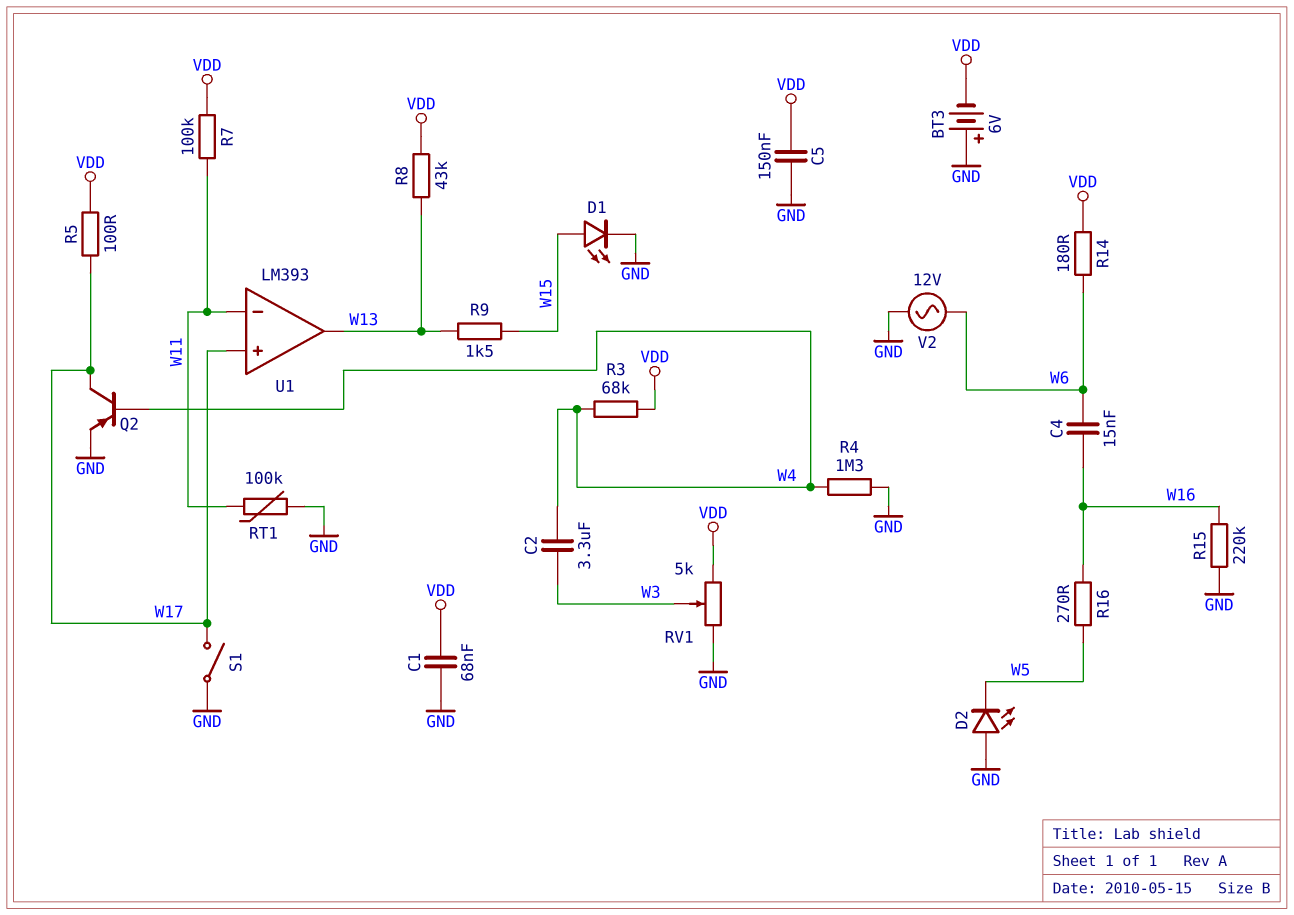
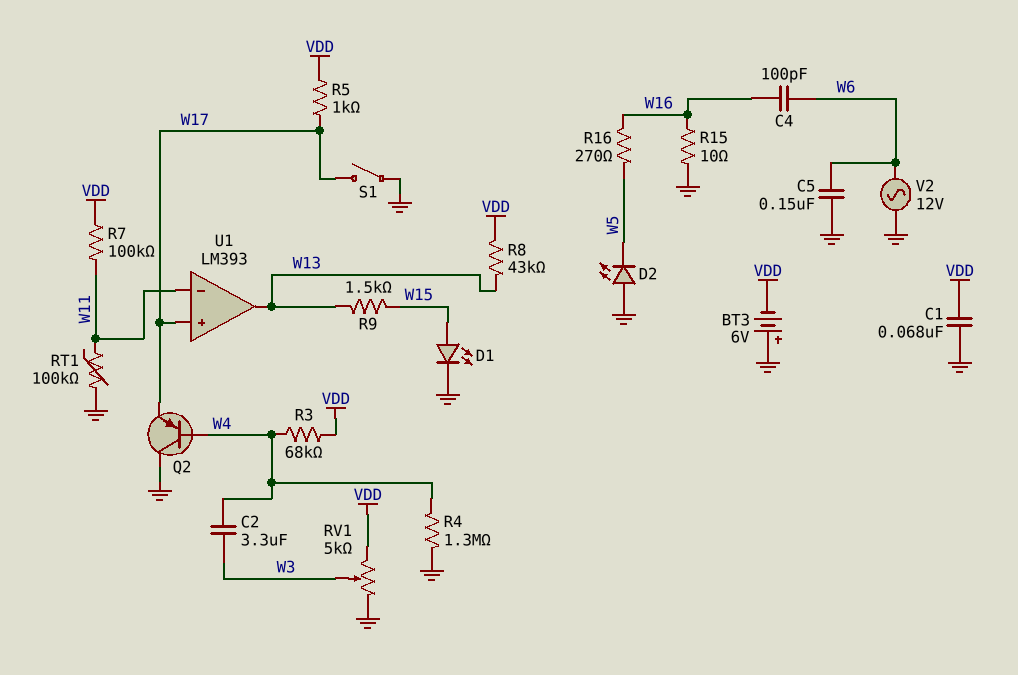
C4: 15nF (W6, W16) -> 100pF (W6, W16)
C5: 150nF (GND, VDD) -> 150nF (GND, W6)
Q2: PNP (B W4, C W17, E GND) -> PNP (B W4, C GND, E W17)
R5: 100 (VDD, W17) -> 1k (VDD, W17)
R14: 180 (VDD, W6) -> none
R15: 220k (GND, W16) -> 10 (GND, W16)

